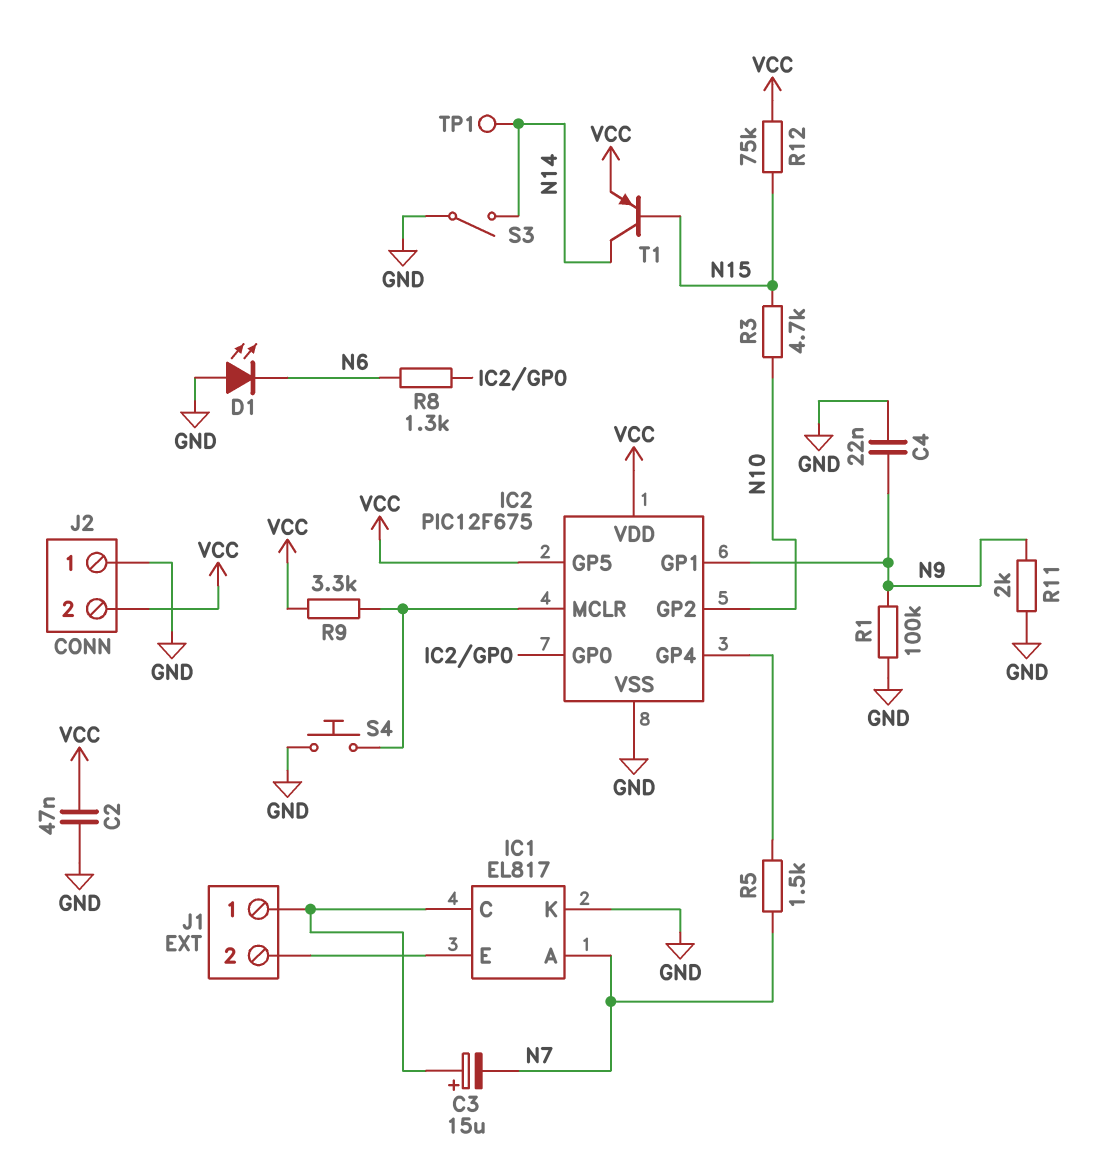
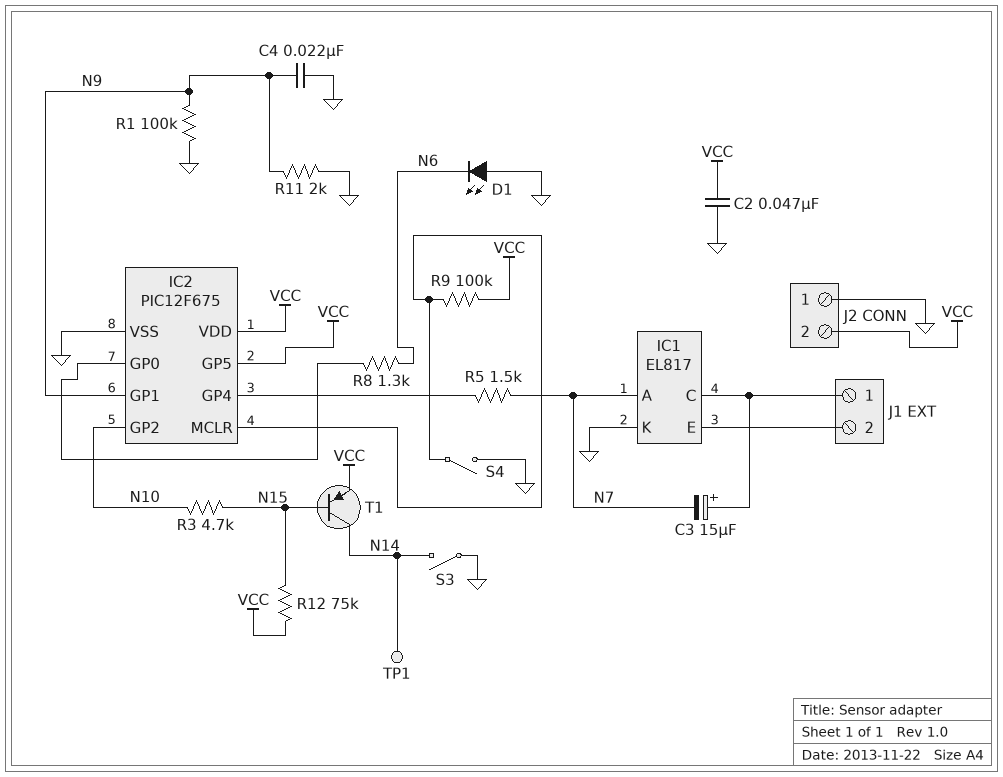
R9: 3.3k (IC2/MCLR, VCC) -> 100k (IC2/MCLR, VCC)
S4: button (GND, IC2/MCLR) -> switch (GND, IC2/MCLR)

